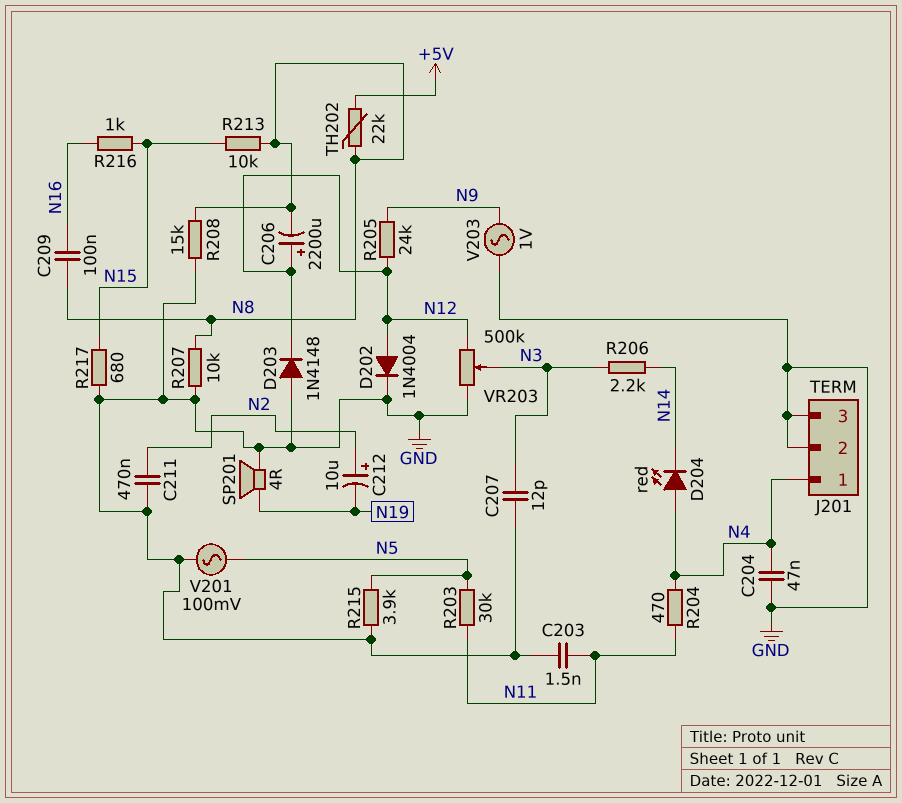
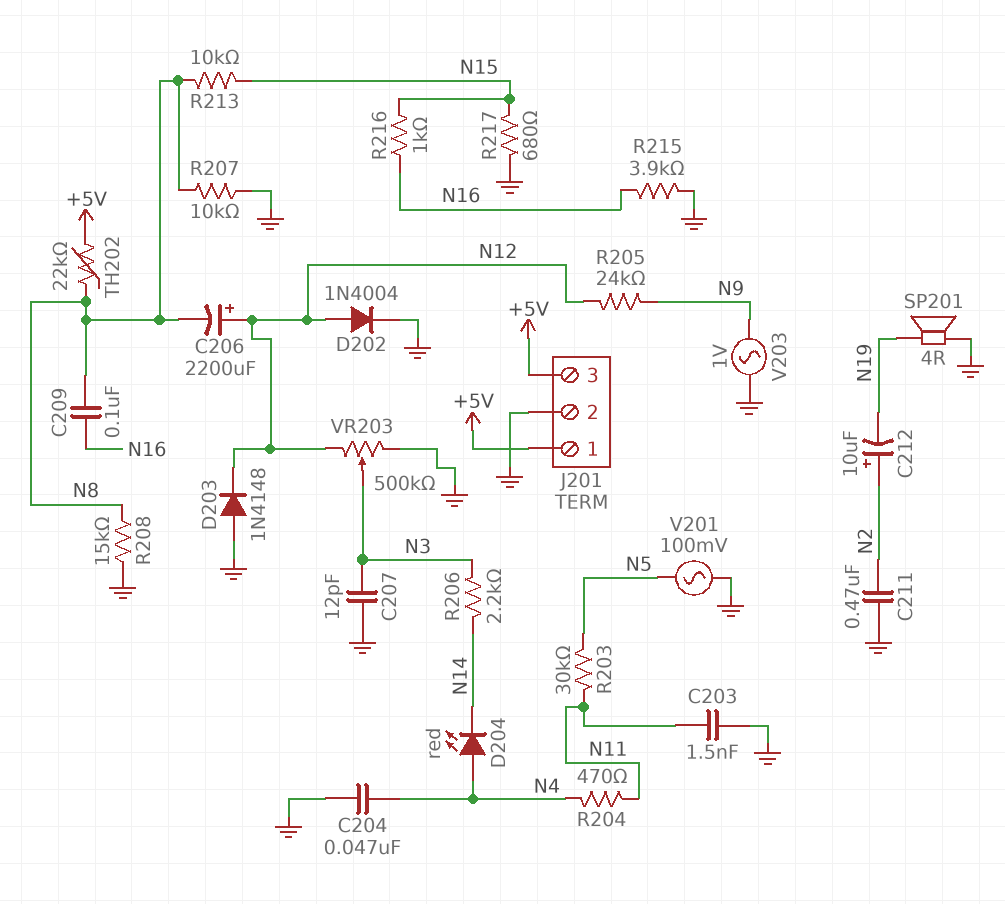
J201 pin 1: N4 -> +5V
J201 pin 3: GND -> +5V
R215: 3.9k (GND, N5) -> 3.9k (GND, N16)

